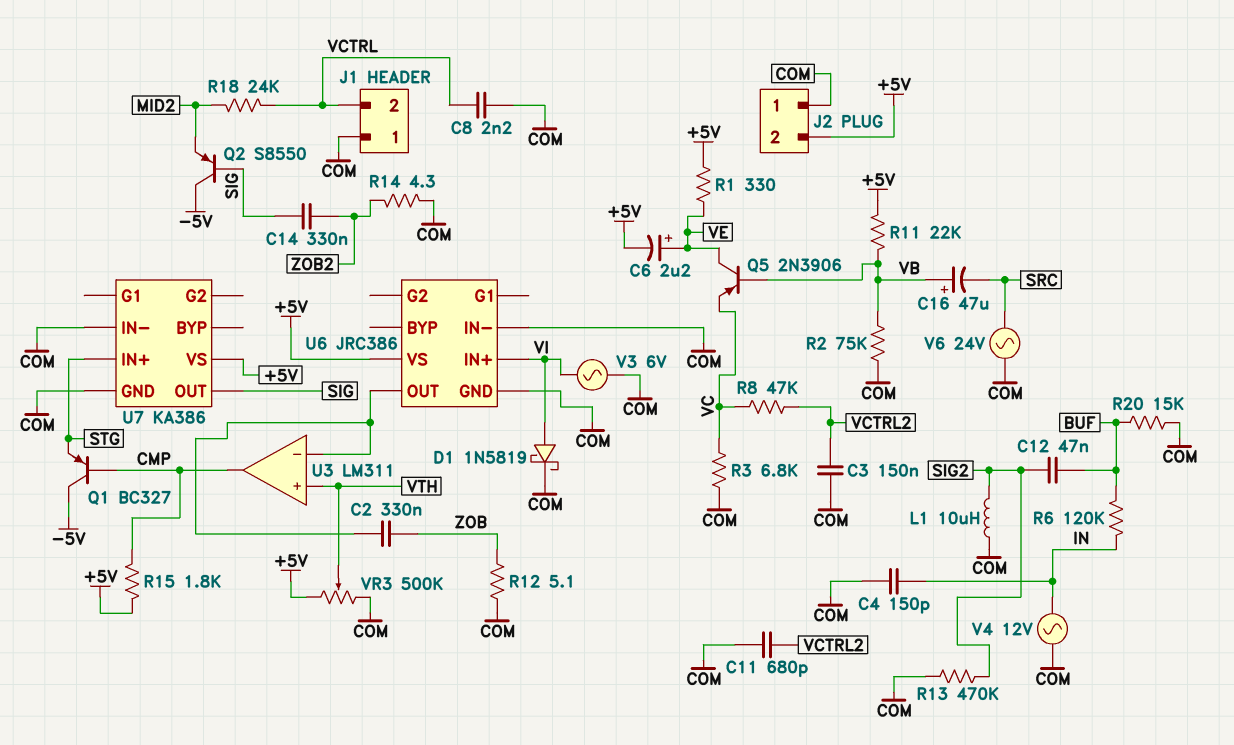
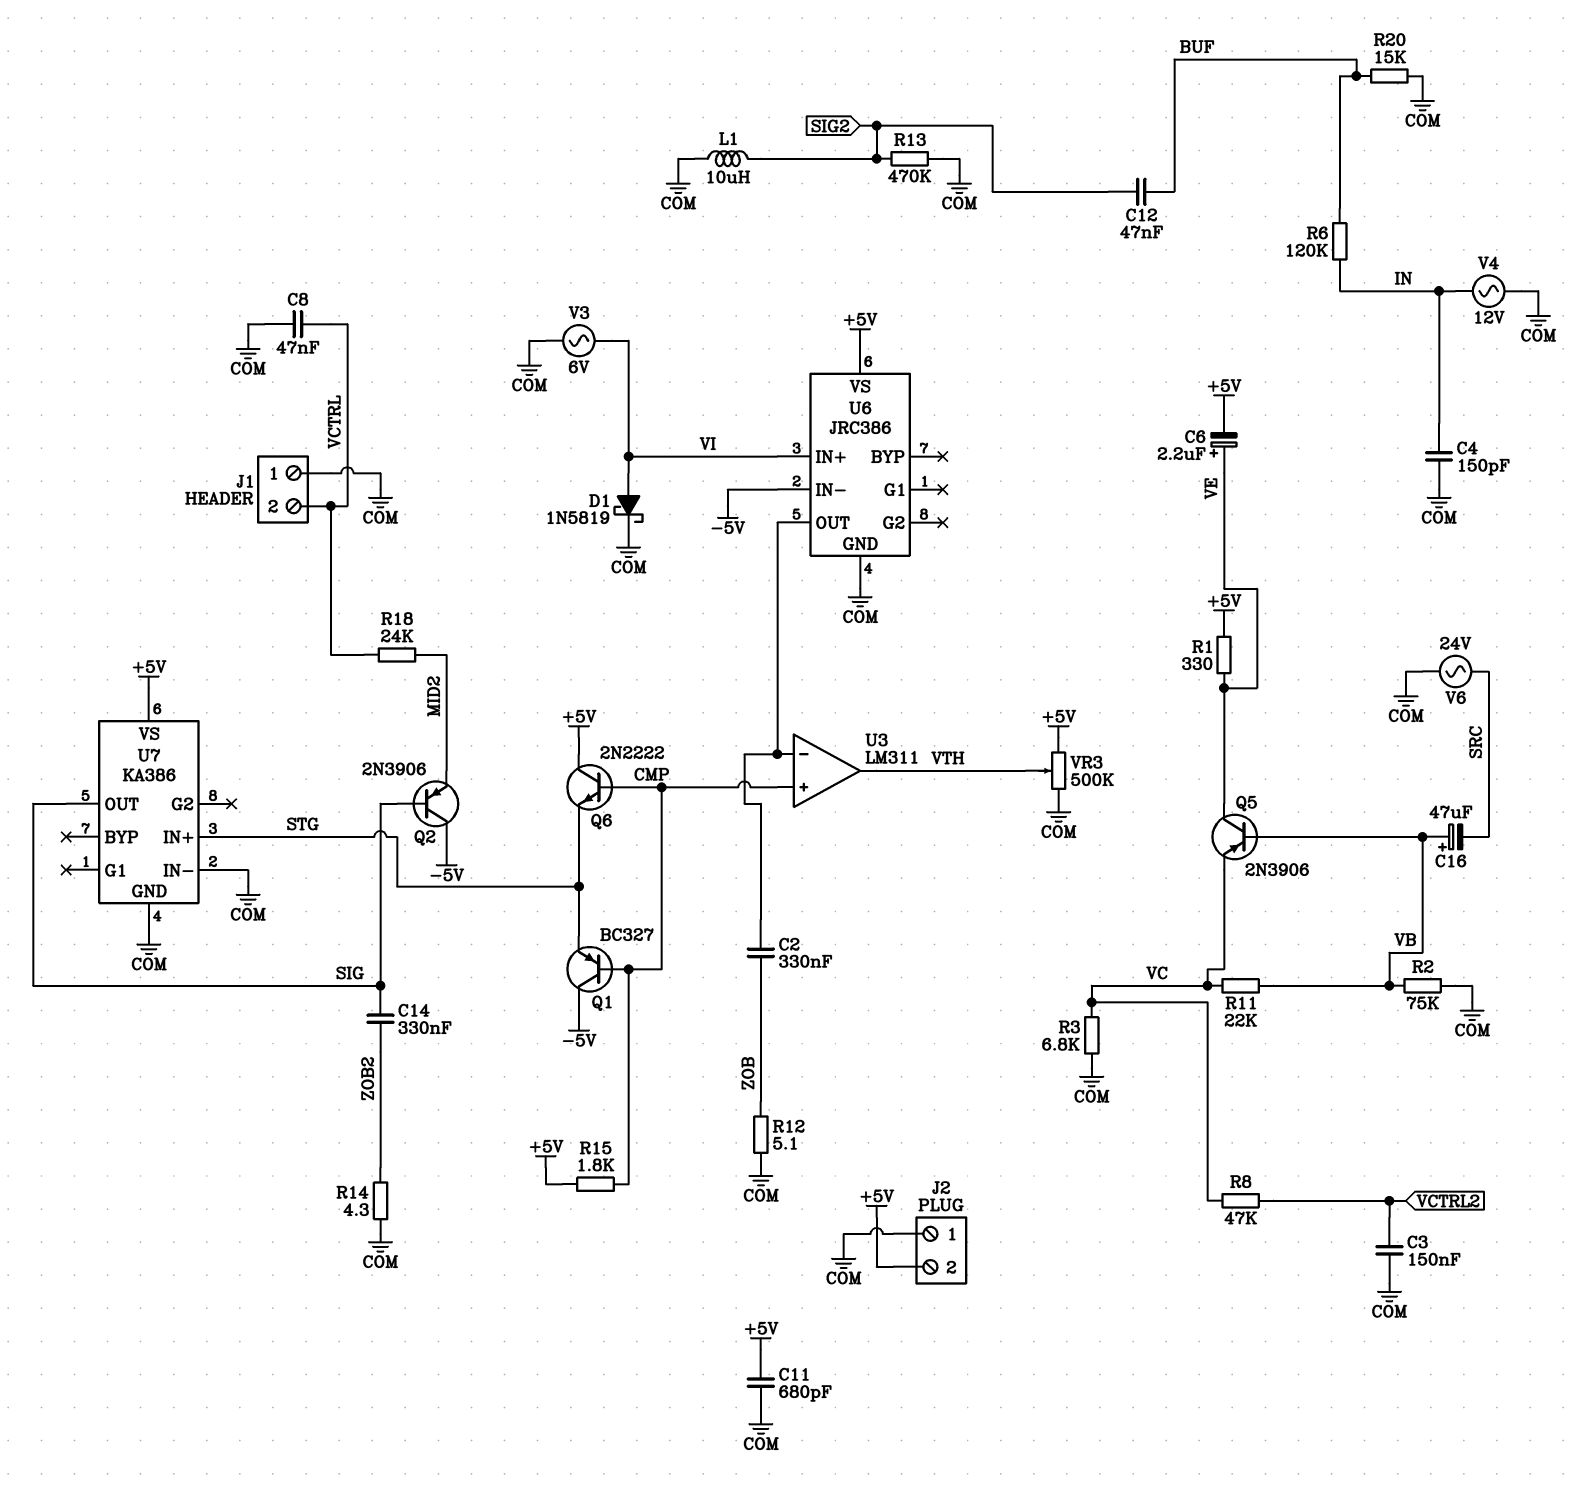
C8: 2.2nF (COM, VCTRL) -> 47nF (COM, VCTRL)
C11: 680pF (COM, VCTRL2) -> 680pF (+5V, COM)
Q2: PNP S8550 (B SIG, C -5V, E MID2) -> PNP 2N3906 (B SIG, C -5V, E MID2)
Q6: none -> NPN 2N2222 (B CMP, C +5V, E STG)
R11: 22k (+5V, VB) -> 22k (VB, VC)
U3 pin in+: VTH -> CMP
U3 pin out: CMP -> VTH
U6 pin IN-: COM -> -5V

